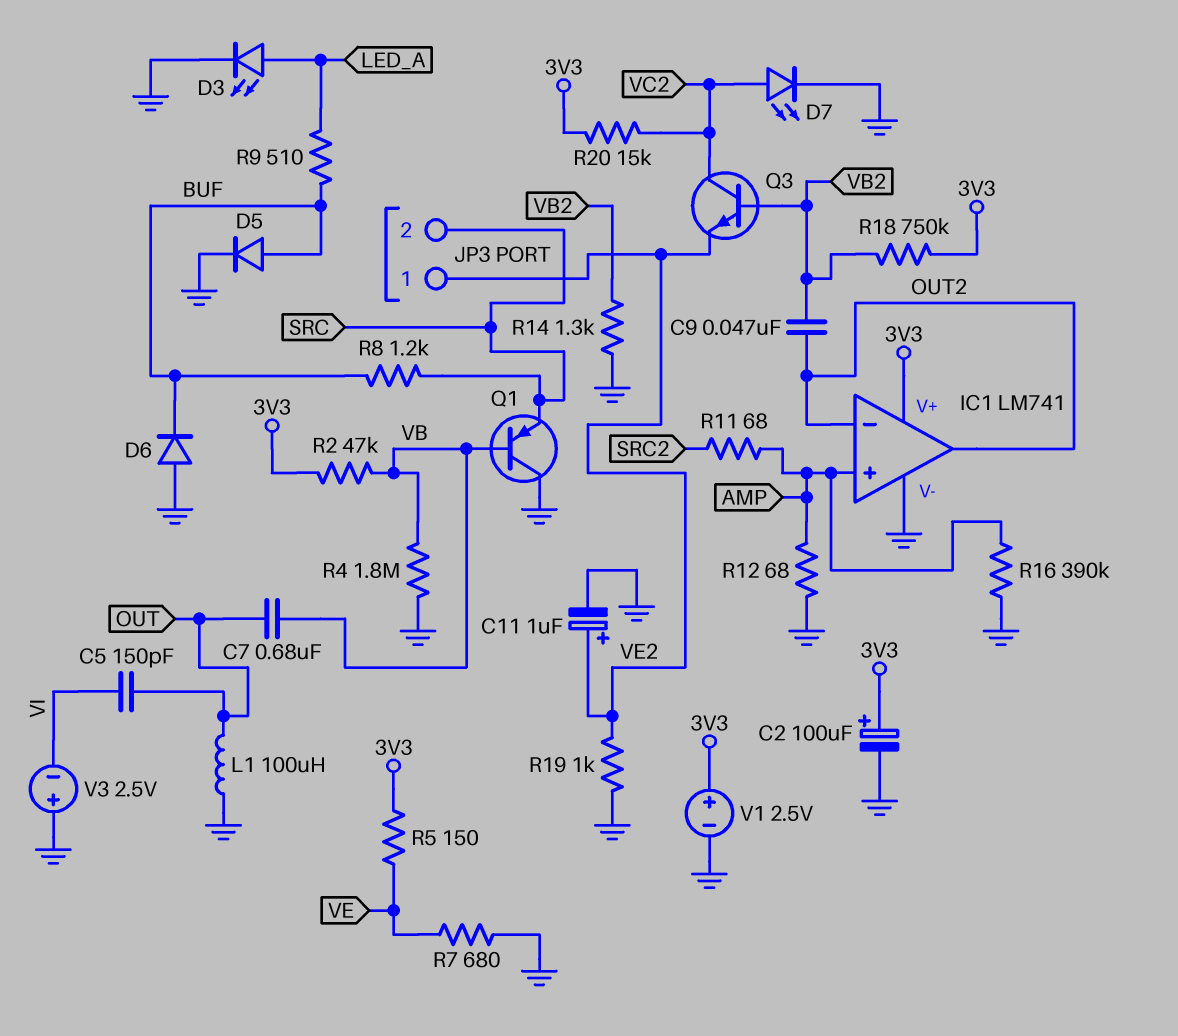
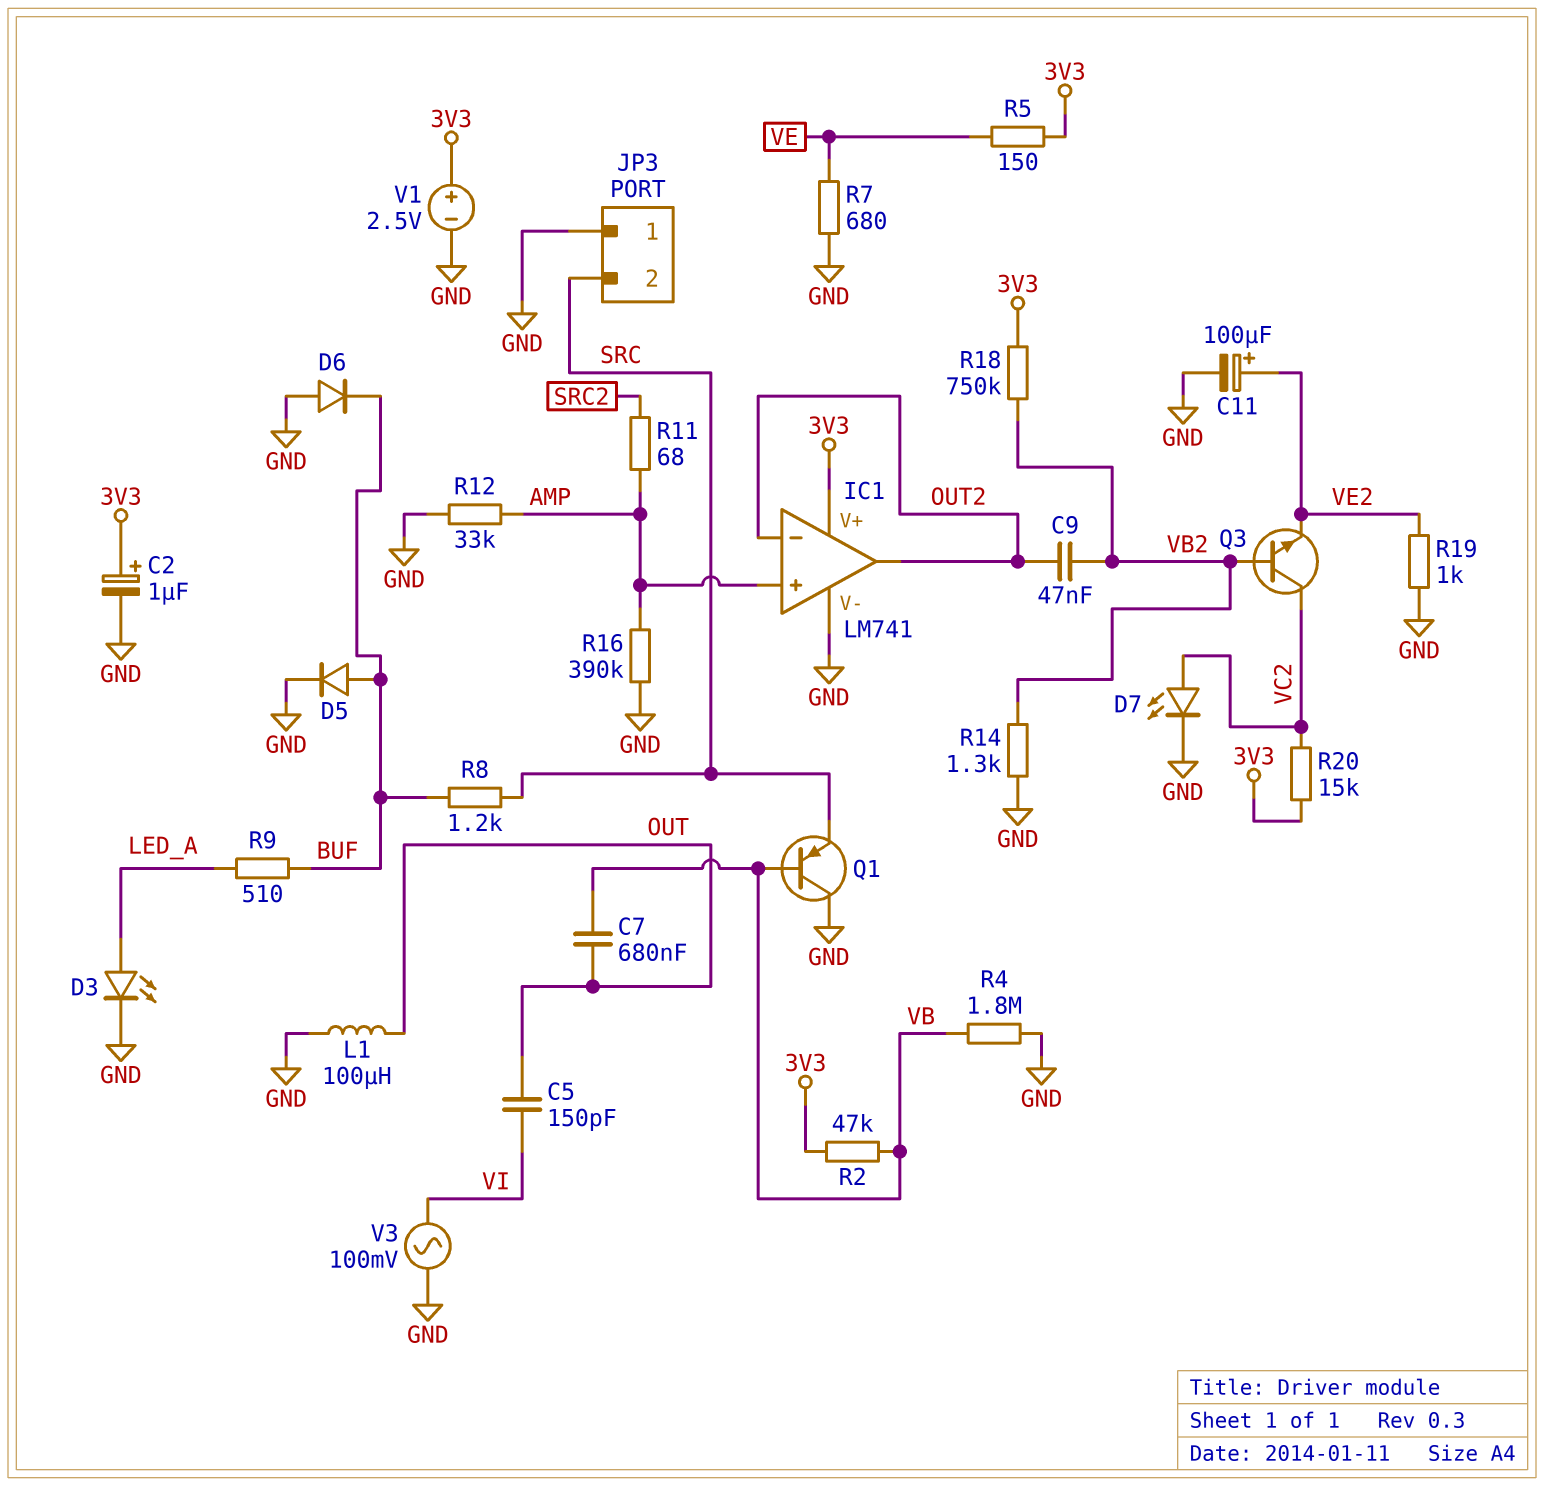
C2: 100uF (plus 3V3, minus GND) -> 1uF (plus 3V3, minus GND)
C11: 1uF (plus VE2, minus GND) -> 100uF (plus VE2, minus GND)
JP3 pin 1: VE2 -> GND
R12: 68 (AMP, GND) -> 33k (AMP, GND)
V3: 2.5V (plus GND, minus VI) -> AC 100mV (GND, VI)

